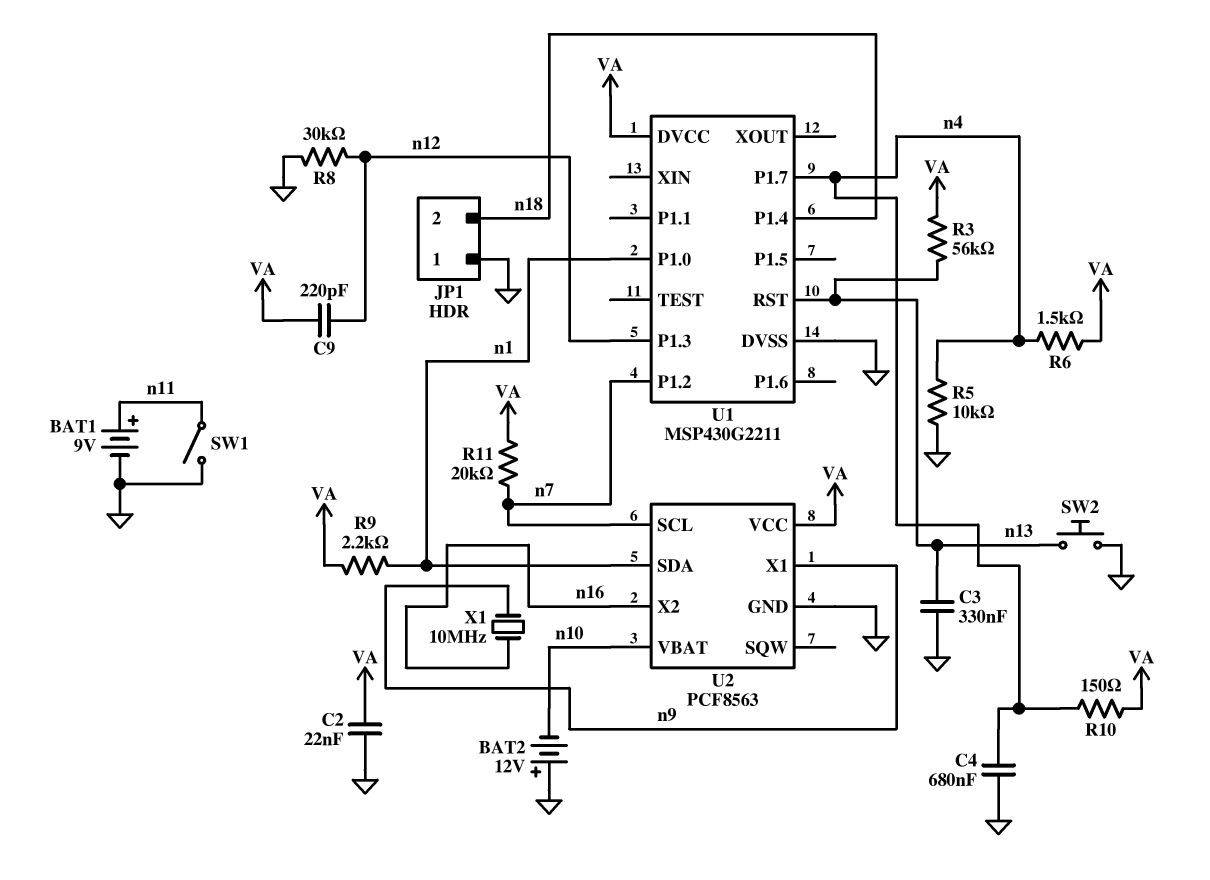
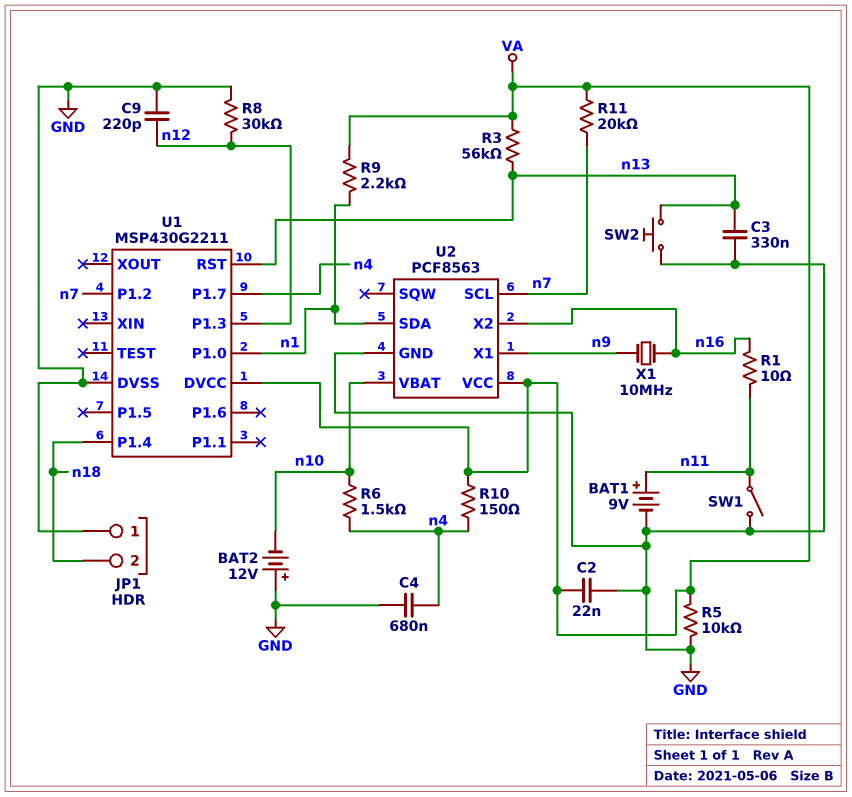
C9: 220pF (VA, n12) -> 220pF (GND, n12)
R1: none -> 10 (n11, n16)
R5: 10k (GND, n4) -> 10k (GND, VA)
R6: 1.5k (VA, n4) -> 1.5k (n4, n10)

